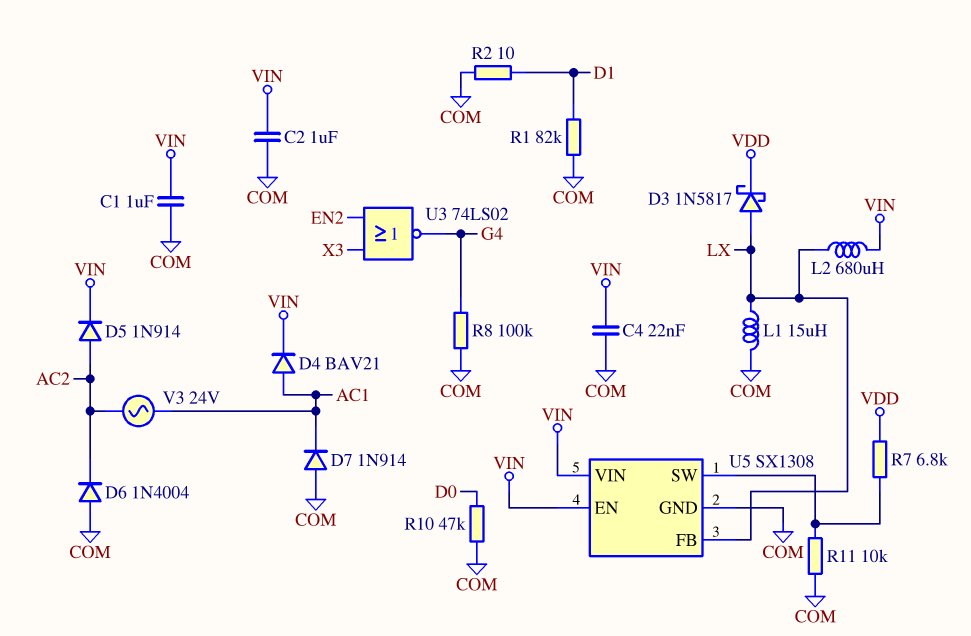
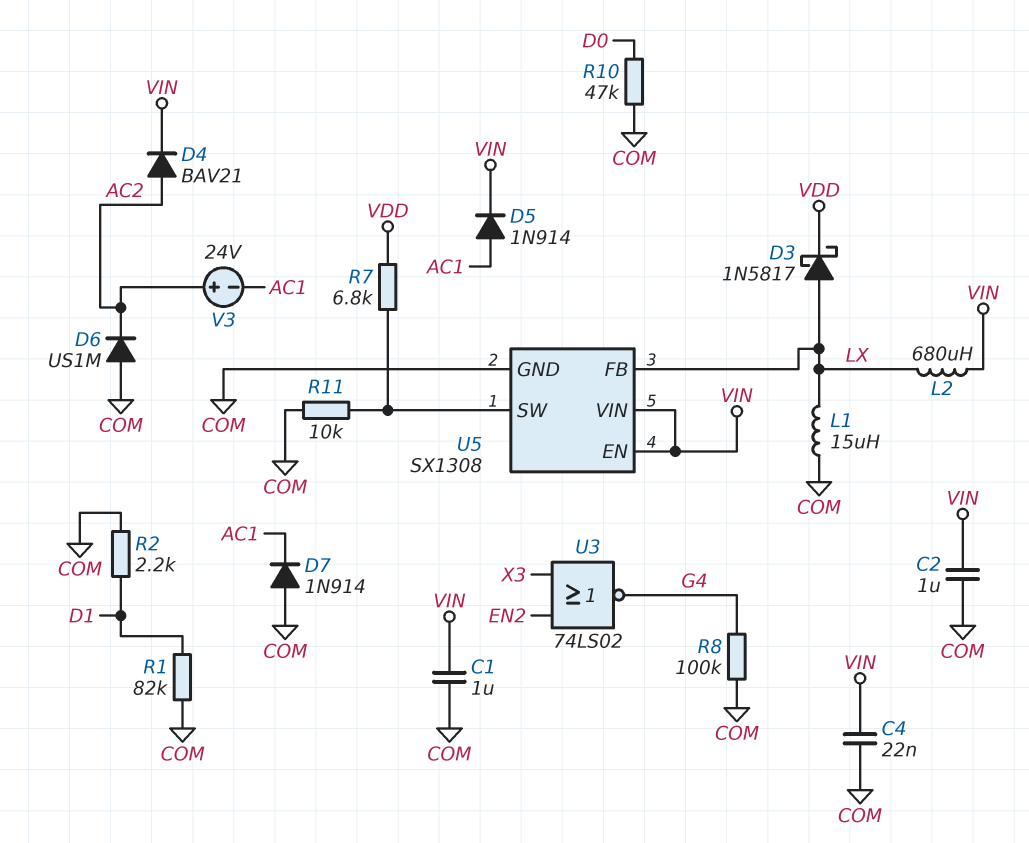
D4: diode BAV21 (A AC1, K VIN) -> diode BAV21 (A AC2, K VIN)
D5: diode 1N914 (A AC2, K VIN) -> diode 1N914 (A AC1, K VIN)
D6: diode 1N4004 (A COM, K AC2) -> diode US1M (A COM, K AC2)
R2: 10 (COM, D1) -> 2.2k (COM, D1)
V3: AC 24V (AC1, AC2) -> 24V (plus AC2, minus AC1)

